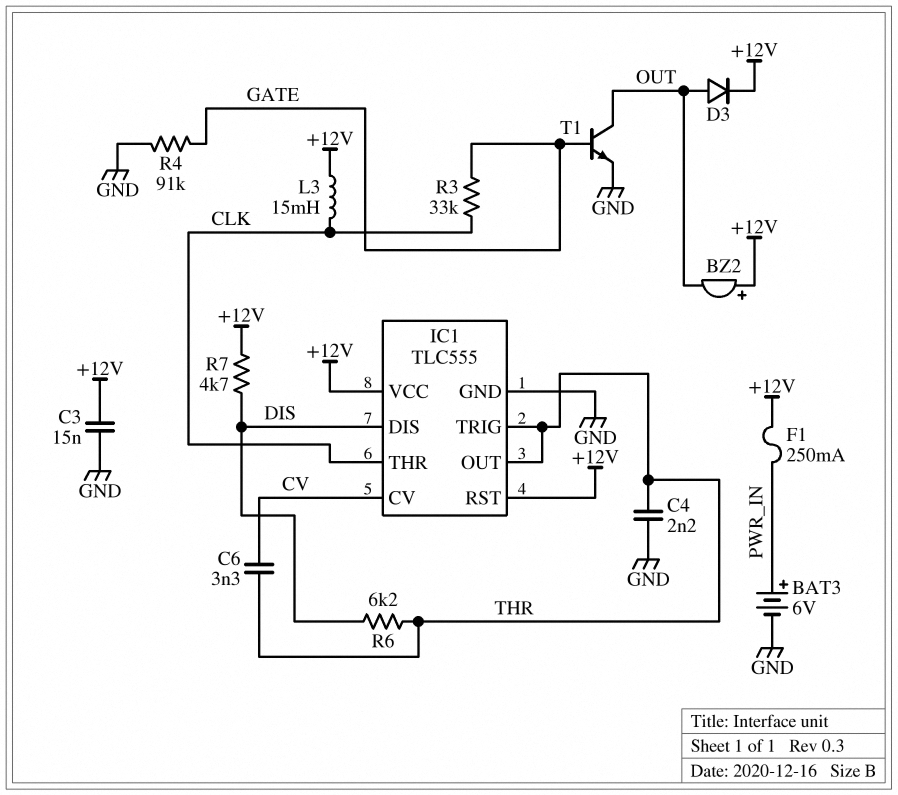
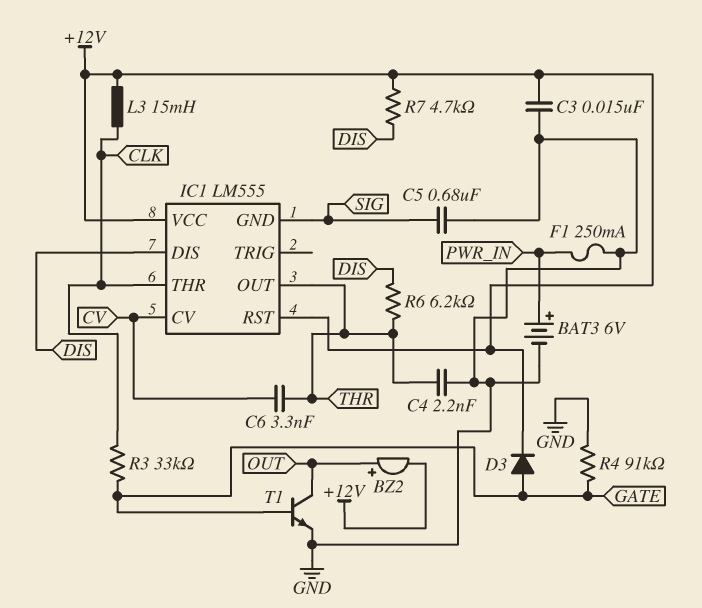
BZ2: buzzer (plus +12V, minus OUT) -> buzzer (plus OUT, minus +12V)
C5: none -> 680nF (GND, SIG)
D3: diode (A OUT, K +12V) -> diode (A GATE, K +12V)
F1: 250mA (+12V, PWR_IN) -> 250mA (GND, PWR_IN)
IC1: TLC555 -> LM555
IC1 pin GND: GND -> SIG
IC1 pin TRIG: THR -> none

